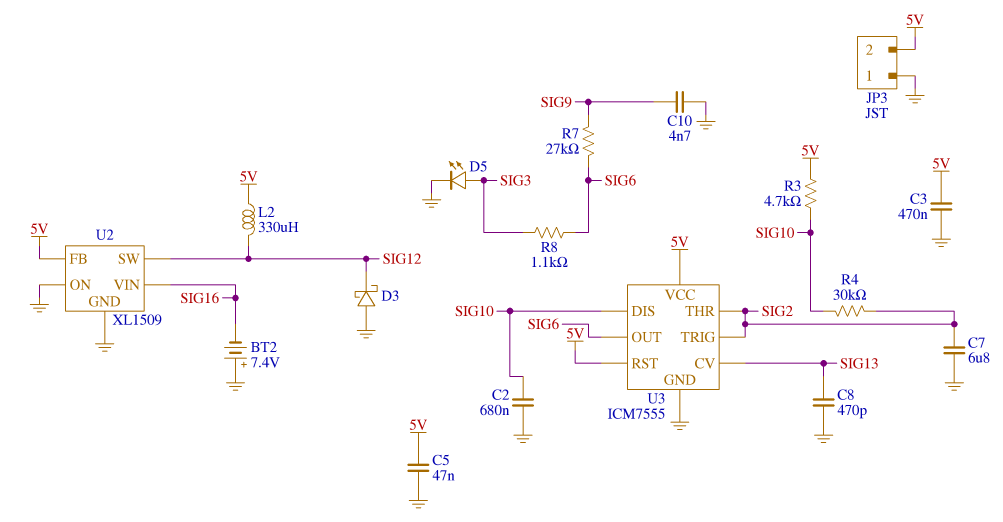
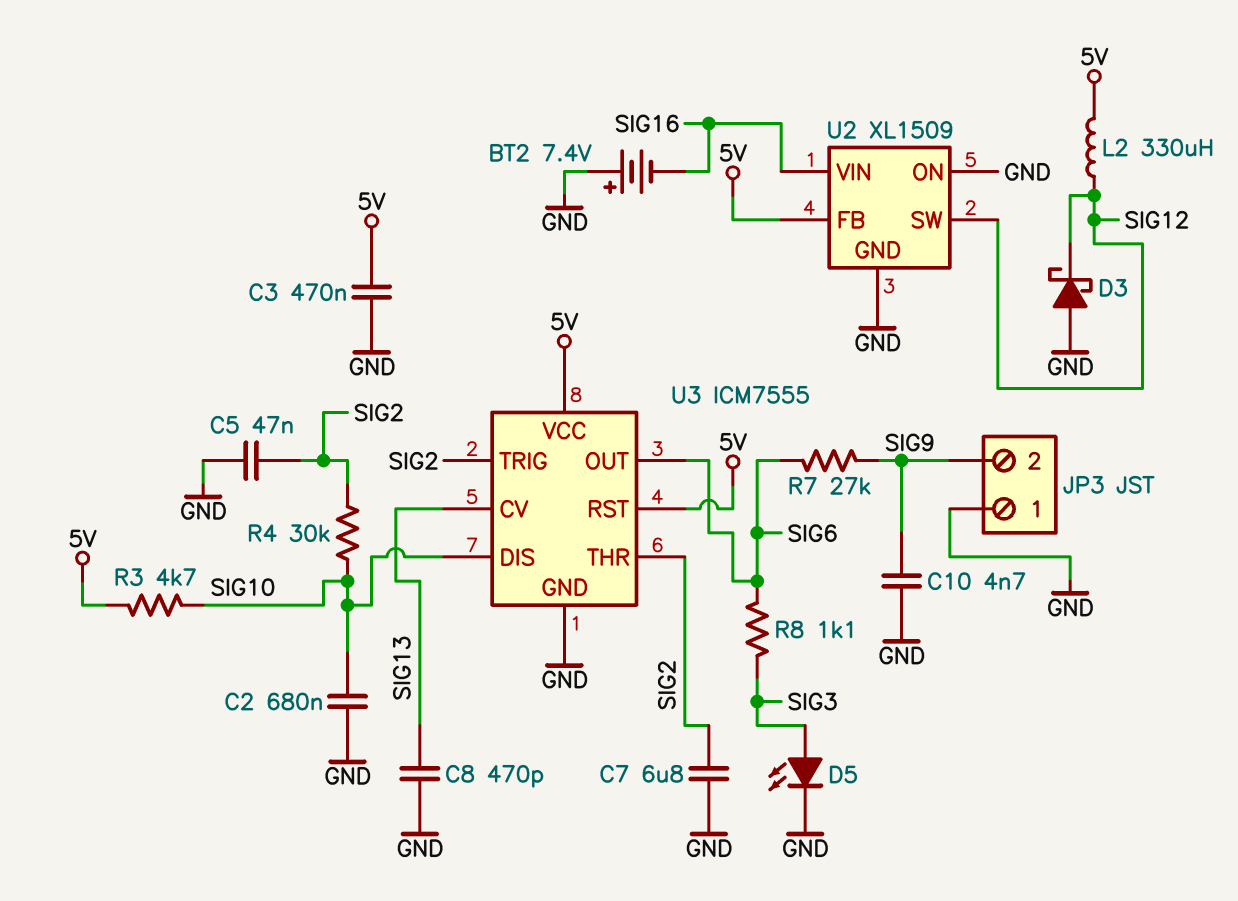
C5: 47nF (5V, GND) -> 47nF (GND, SIG2)
JP3 pin 2: 5V -> SIG9

